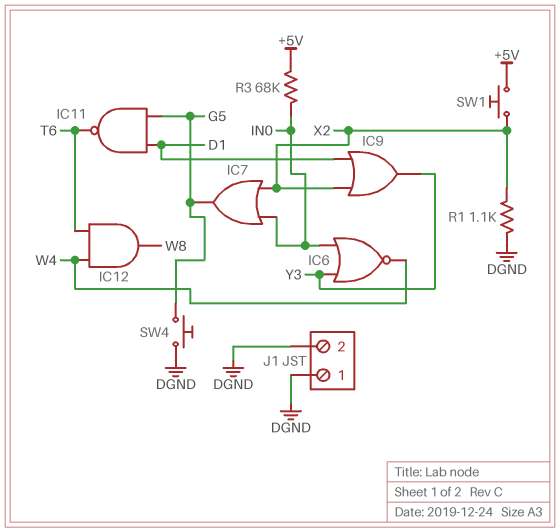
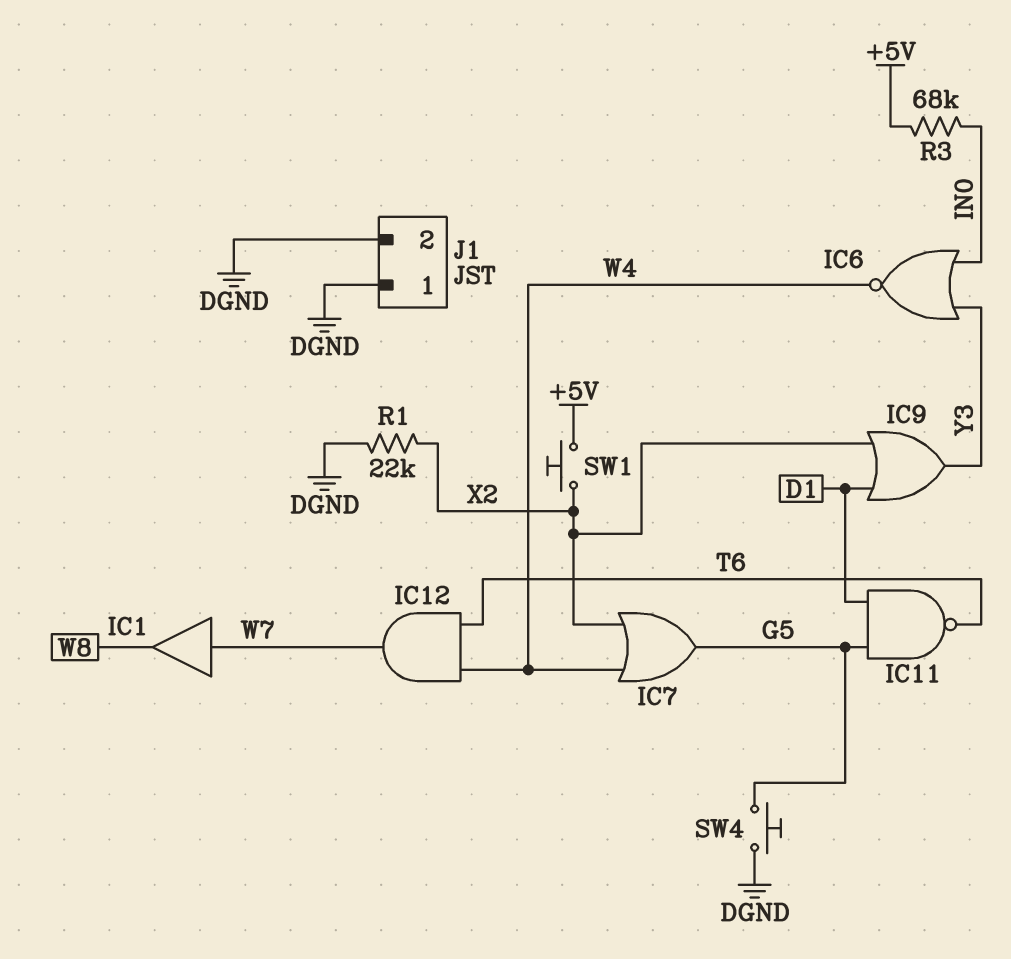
IC1: none -> buffer (in W7, out W8)
IC7: OR (in IN0, in X2, out G5) -> OR (in W4, in X2, out G5)
IC12: AND (in T6, in W4, out W8) -> AND (in T6, in W4, out W7)
R1: 1.1k (DGND, X2) -> 22k (DGND, X2)

